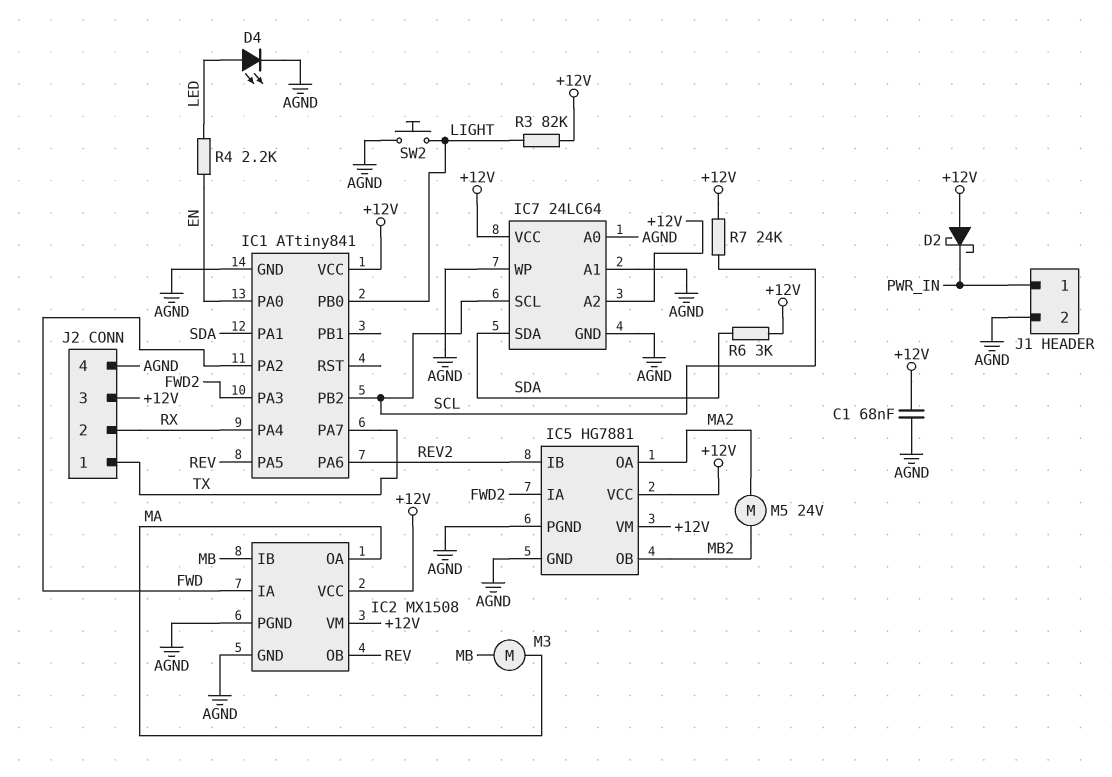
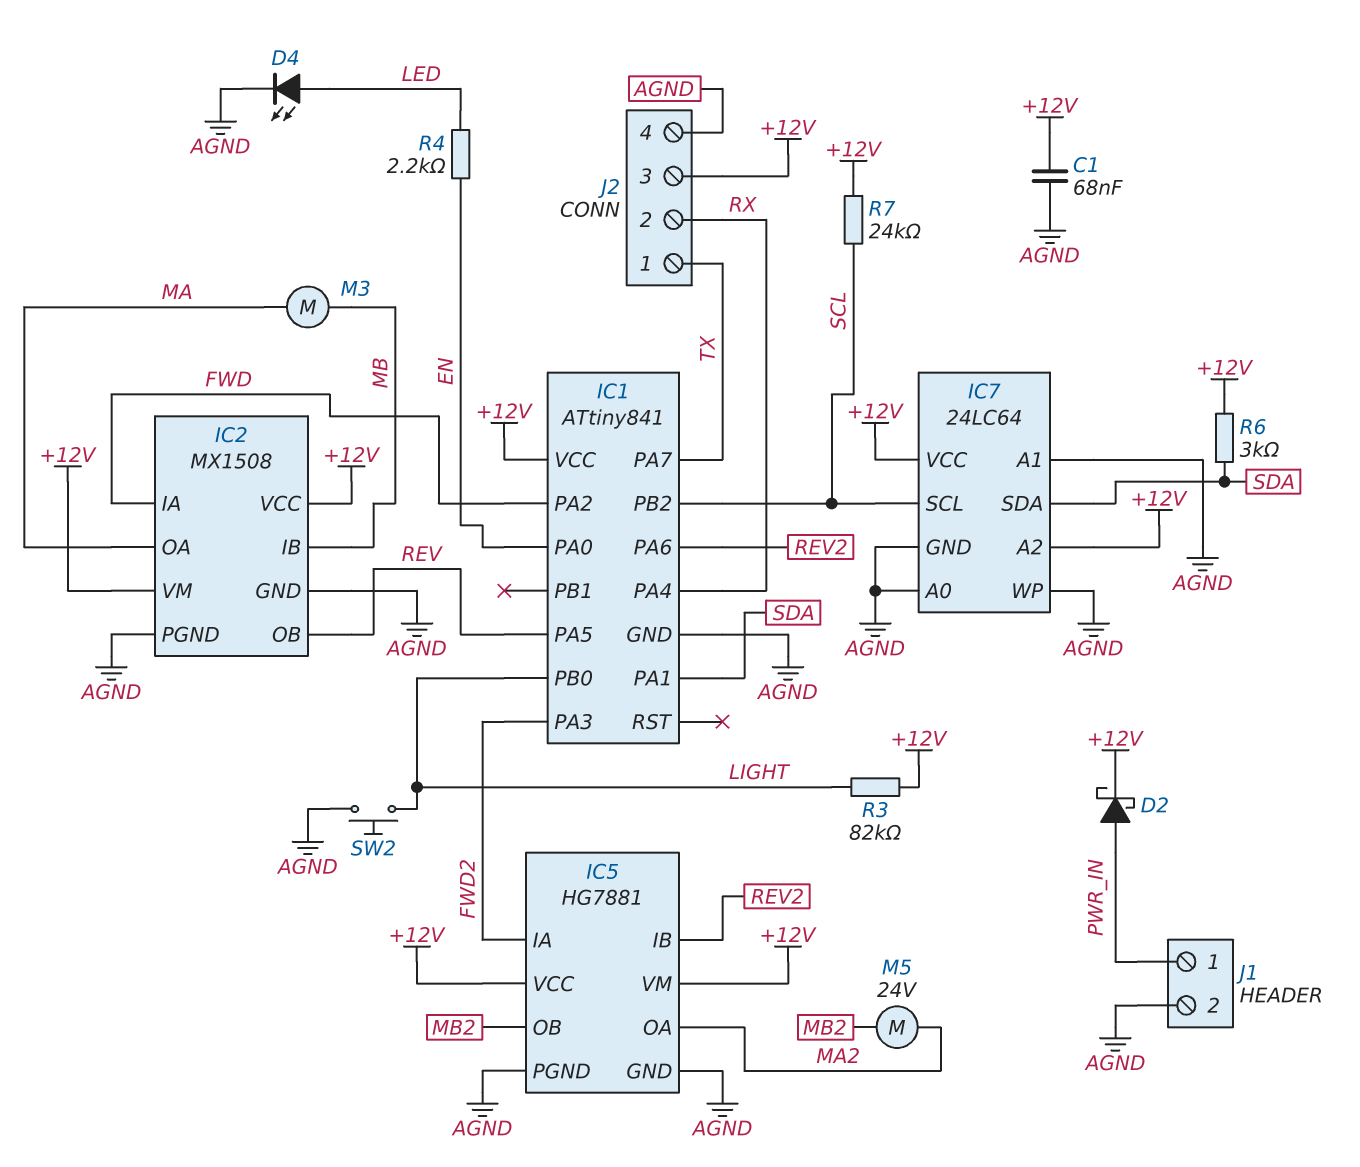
D2: schottky (A +12V, K PWR_IN) -> schottky (A PWR_IN, K +12V)

